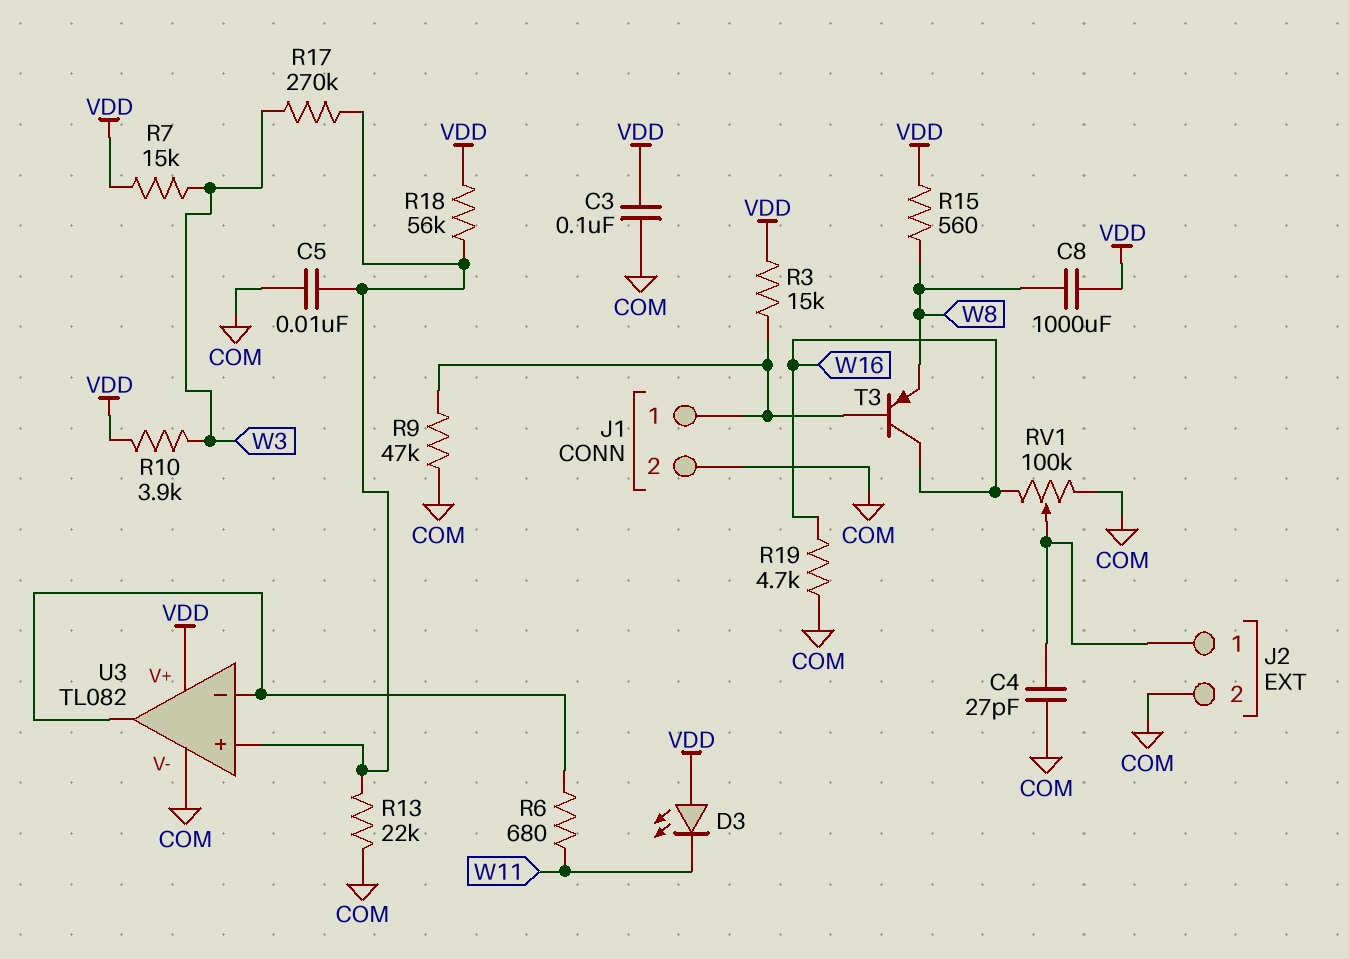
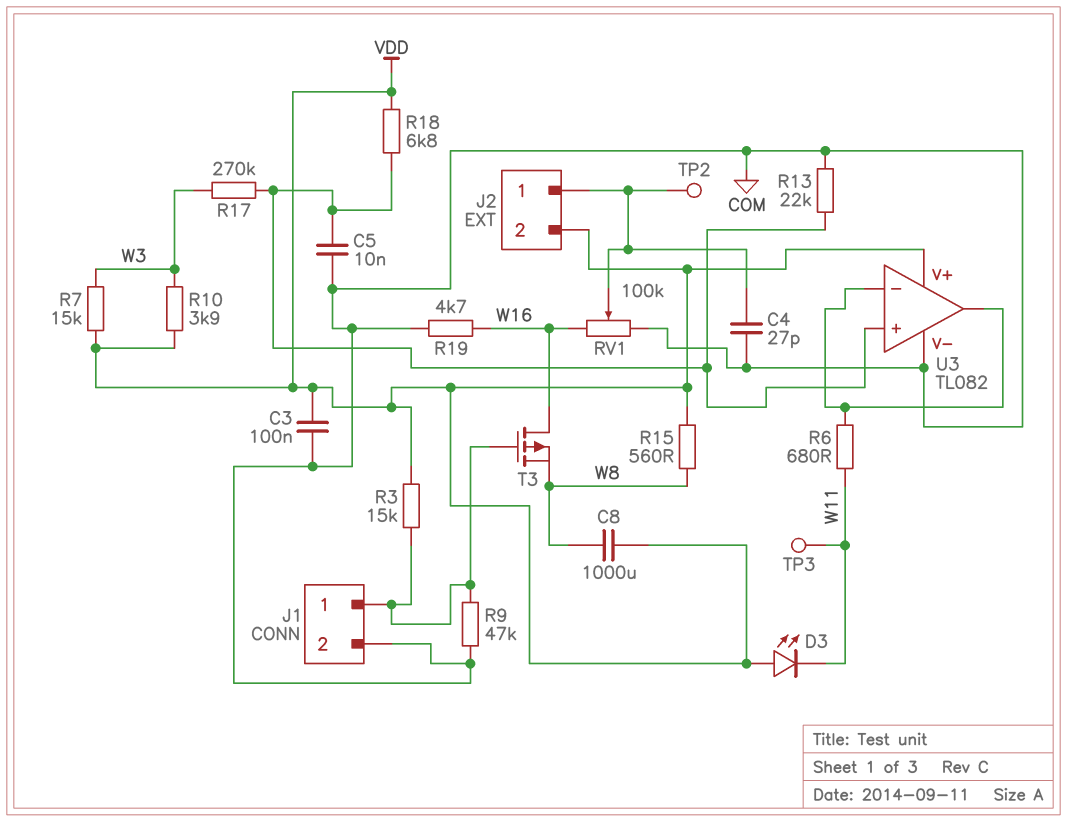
J2 pin 2: COM -> VDD
R18: 56k (U3/in+, VDD) -> 6.8k (U3/in+, VDD)
T3: PNP (B J1/1, C W16, E W8) -> PMOS (G J1/1, D W16, S W8)
TP2: none -> test point (J2/1)
TP3: none -> test point (W11)

